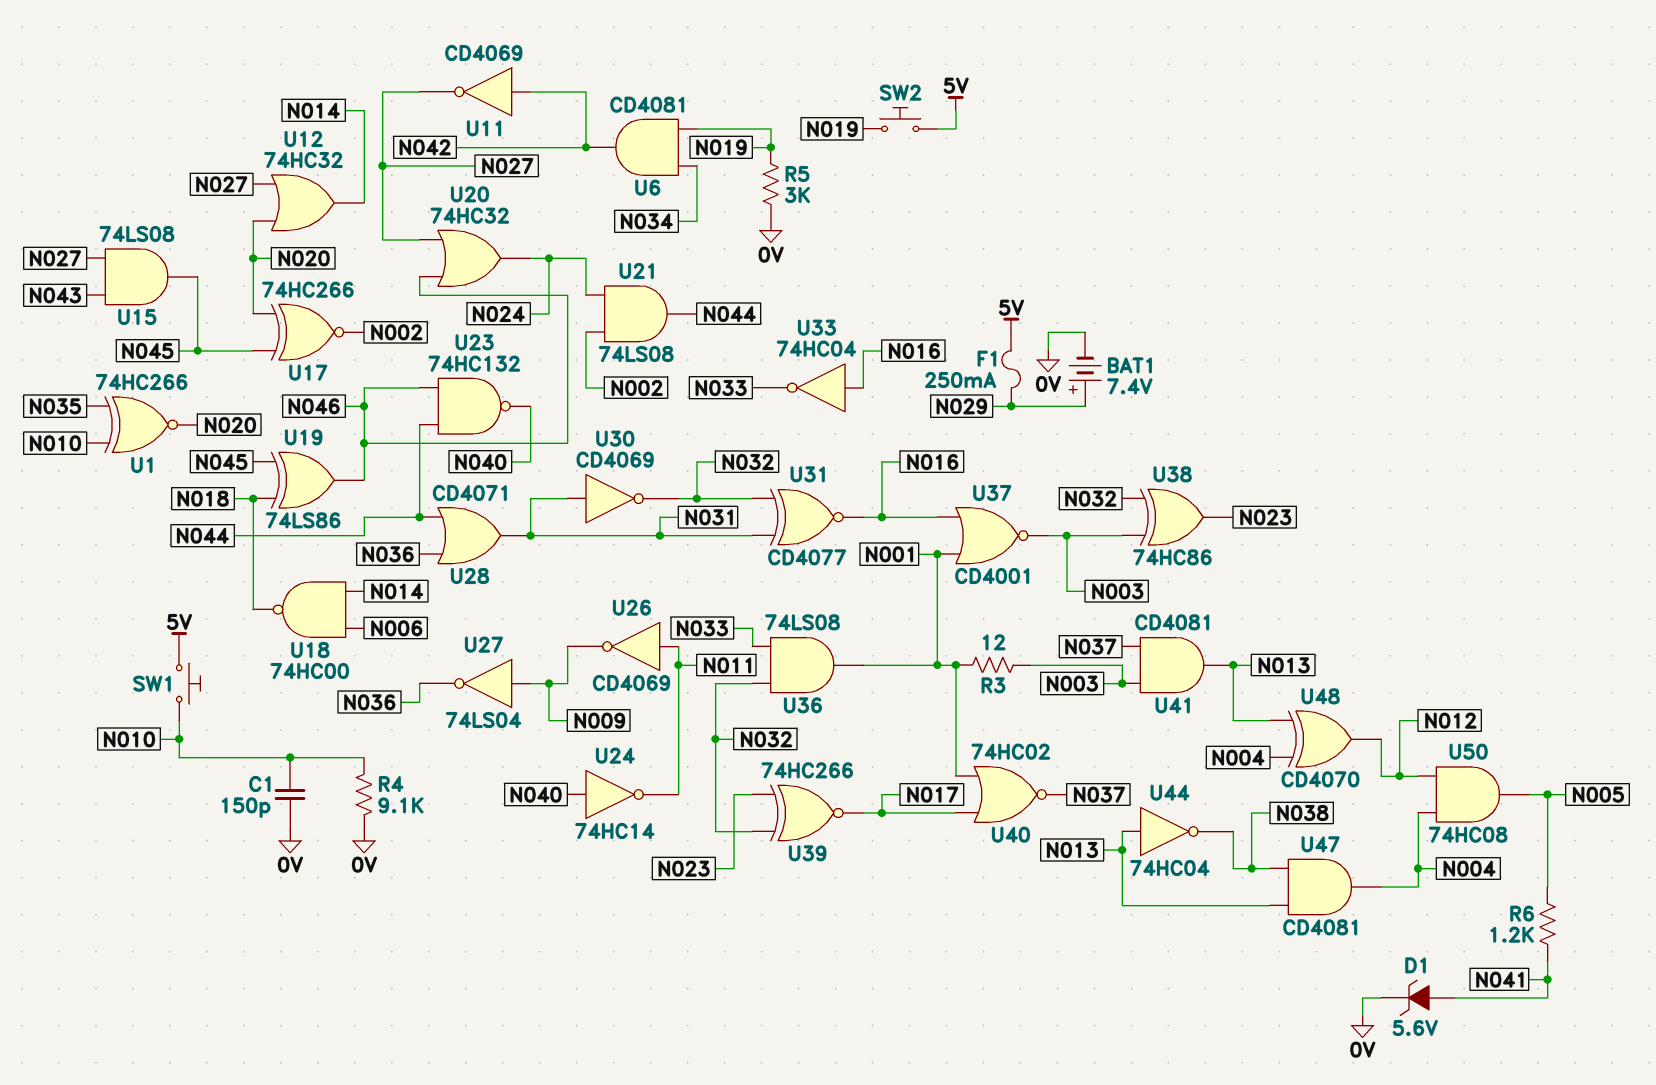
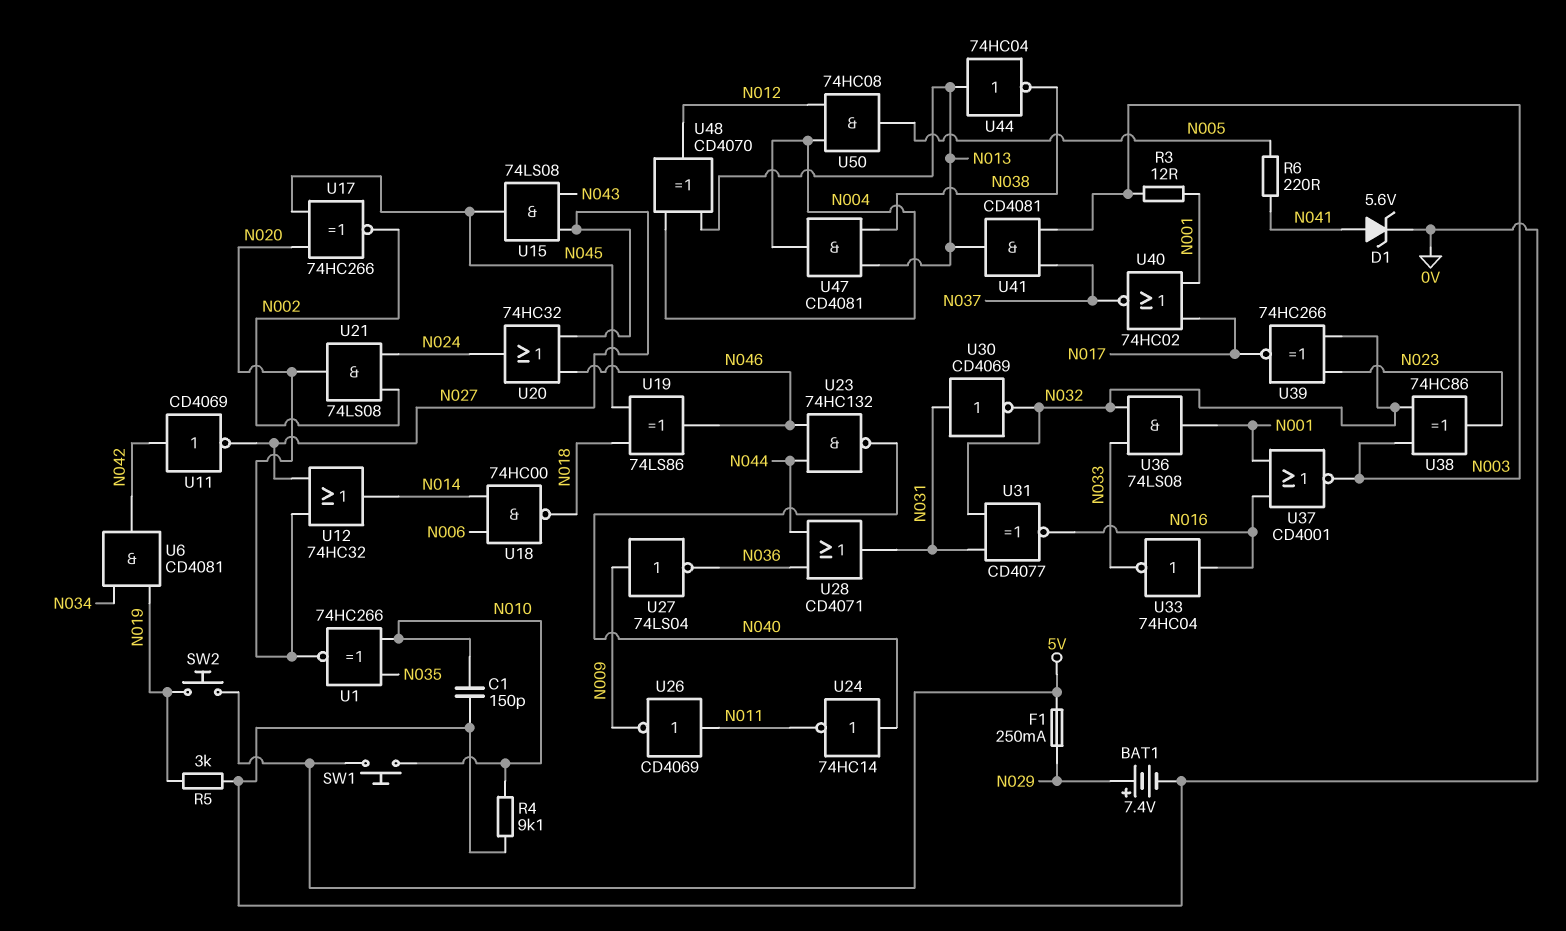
R6: 1.2k (N005, N041) -> 220 (N005, N041)
U21: AND 74LS08 (in N002, in N024, out N044) -> AND 74LS08 (in N002, in N024, out N020)

